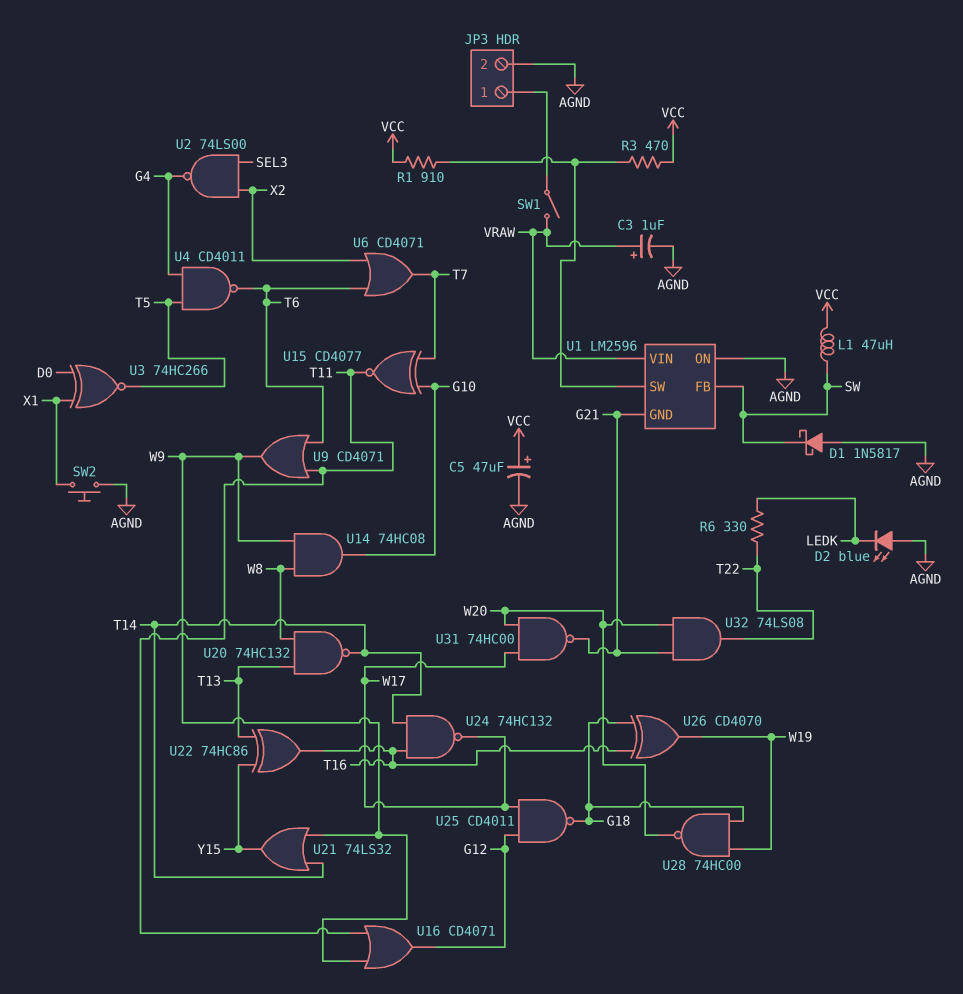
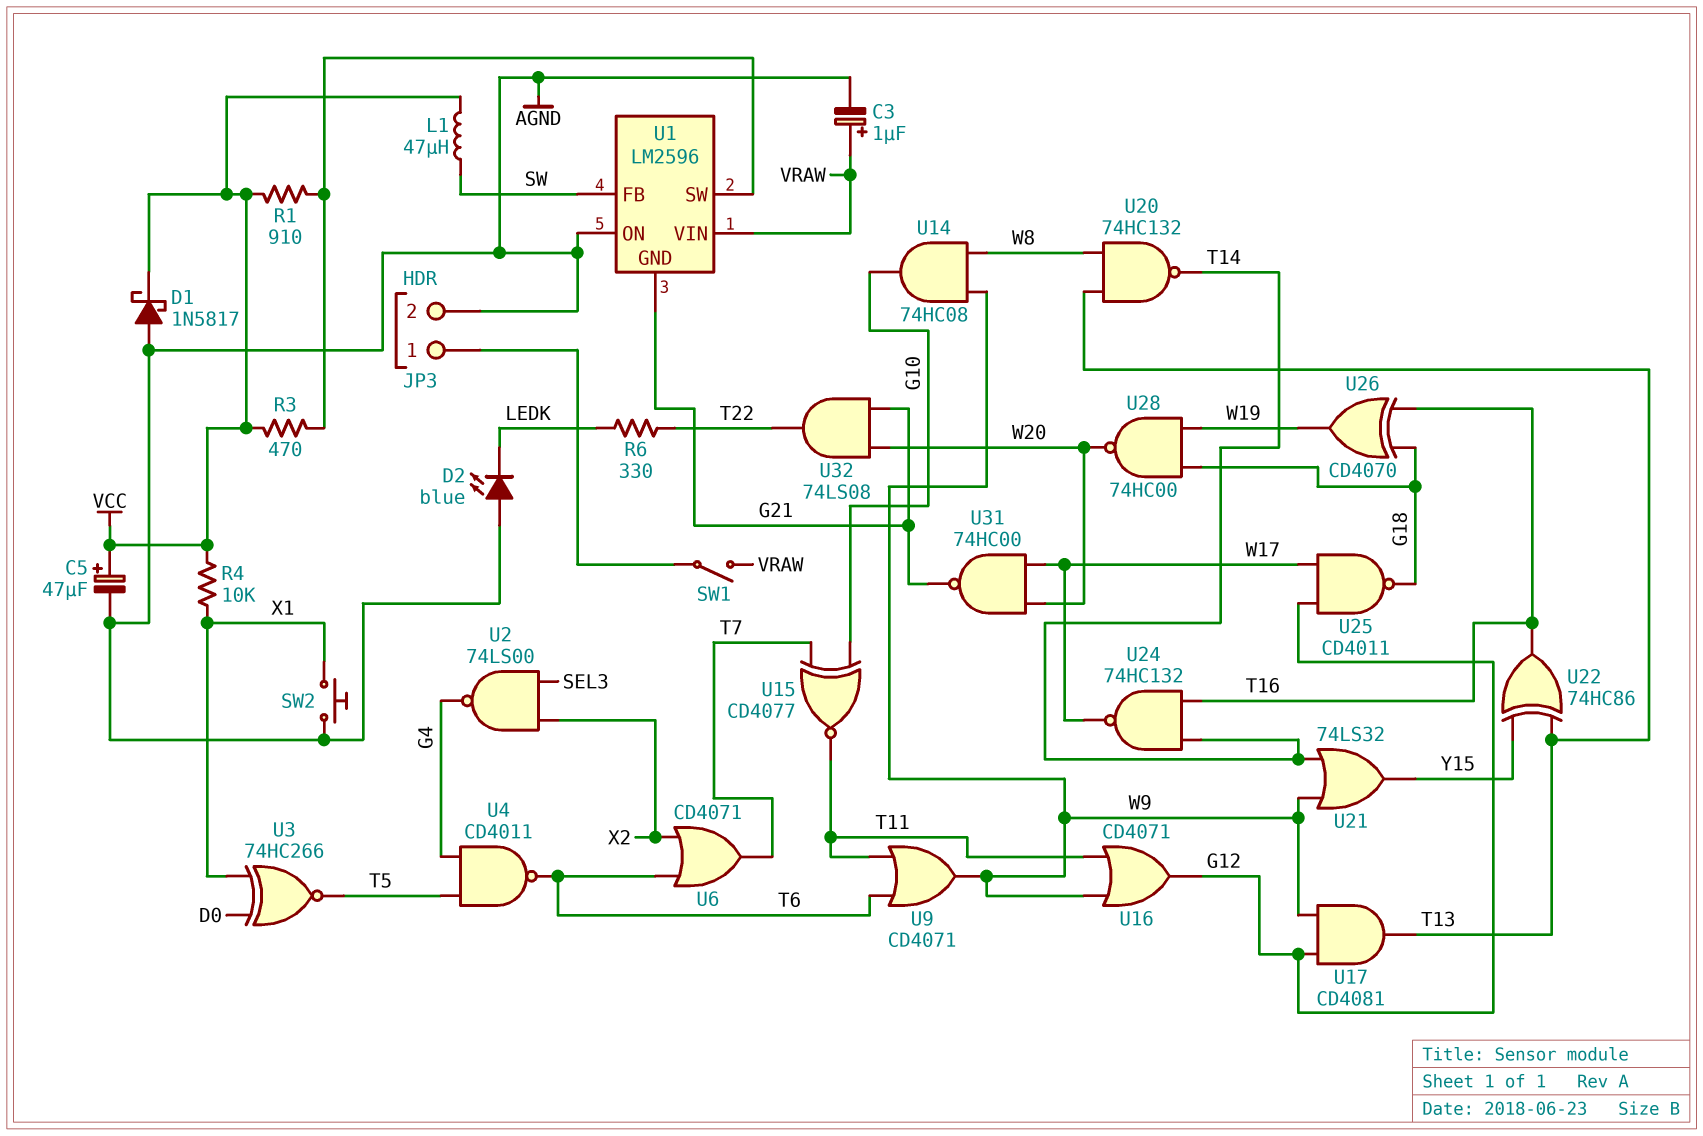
D1: schottky 1N5817 (A AGND, K SW) -> schottky 1N5817 (A AGND, K VCC)
R4: none -> 10k (VCC, X1)
U17: none -> AND CD4081 (in G12, in W9, out T13)

